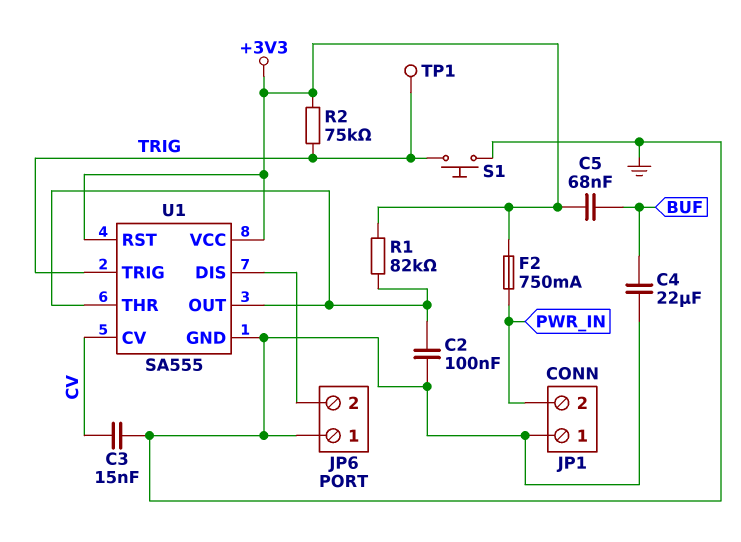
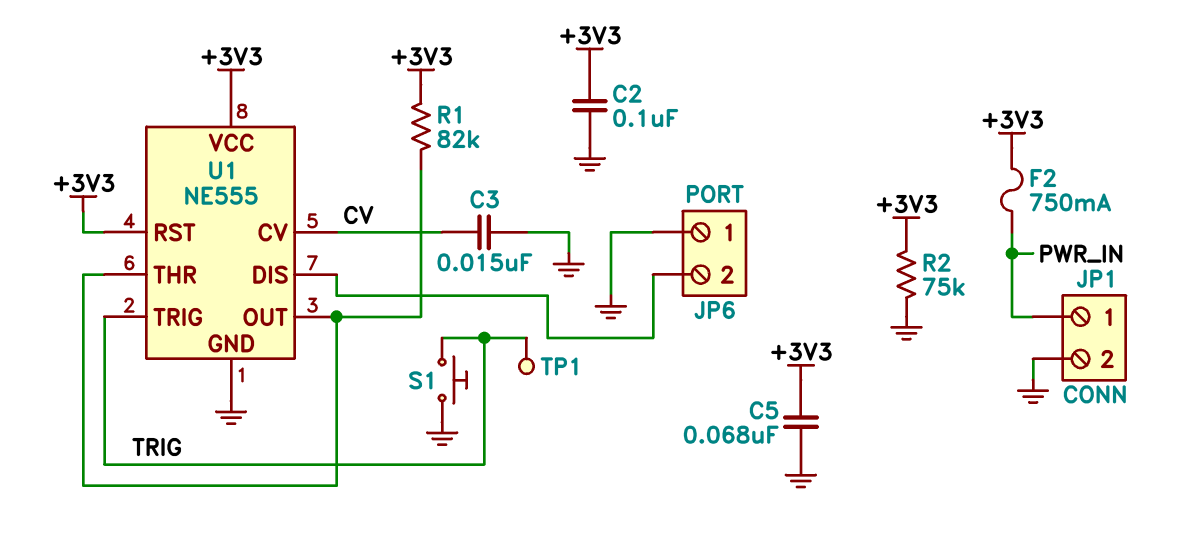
C2: 100nF (GND, U1/OUT) -> 100nF (+3V3, GND)
C4: 22uF (BUF, GND) -> none
C5: 68nF (+3V3, BUF) -> 68nF (+3V3, GND)
JP1 pin 1: GND -> PWR_IN
JP1 pin 2: PWR_IN -> GND
R2: 75k (+3V3, TRIG) -> 75k (+3V3, GND)
U1: SA555 -> NE555

